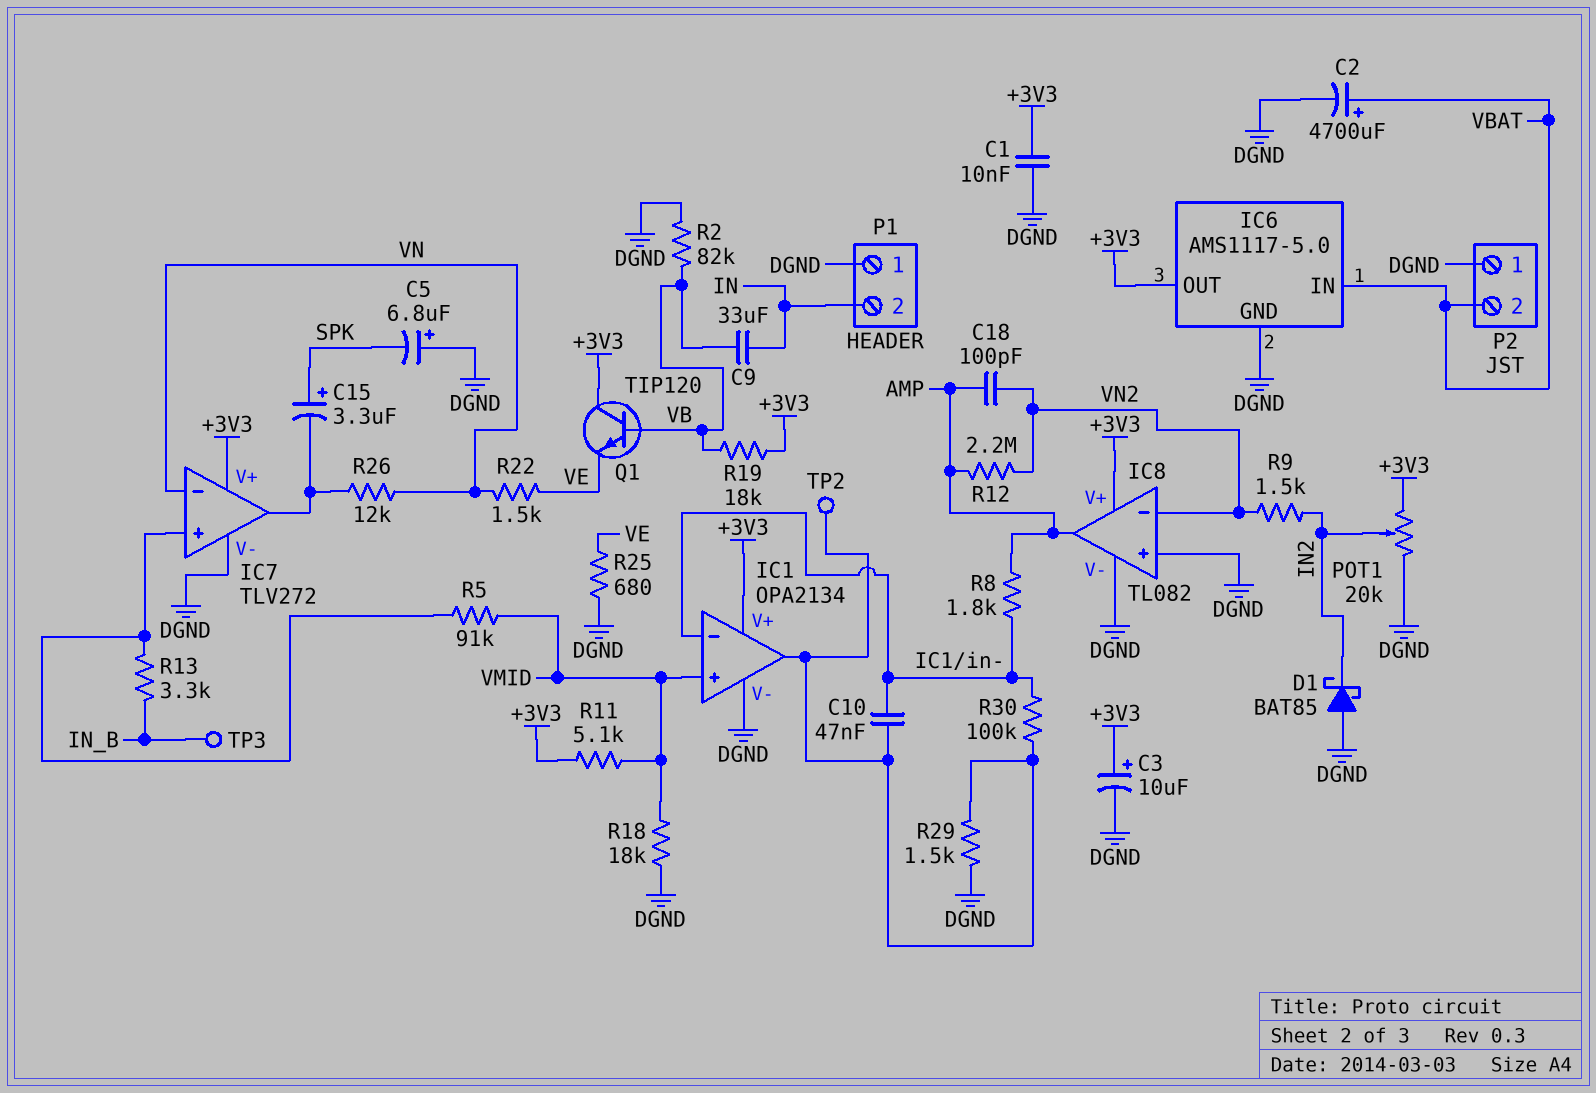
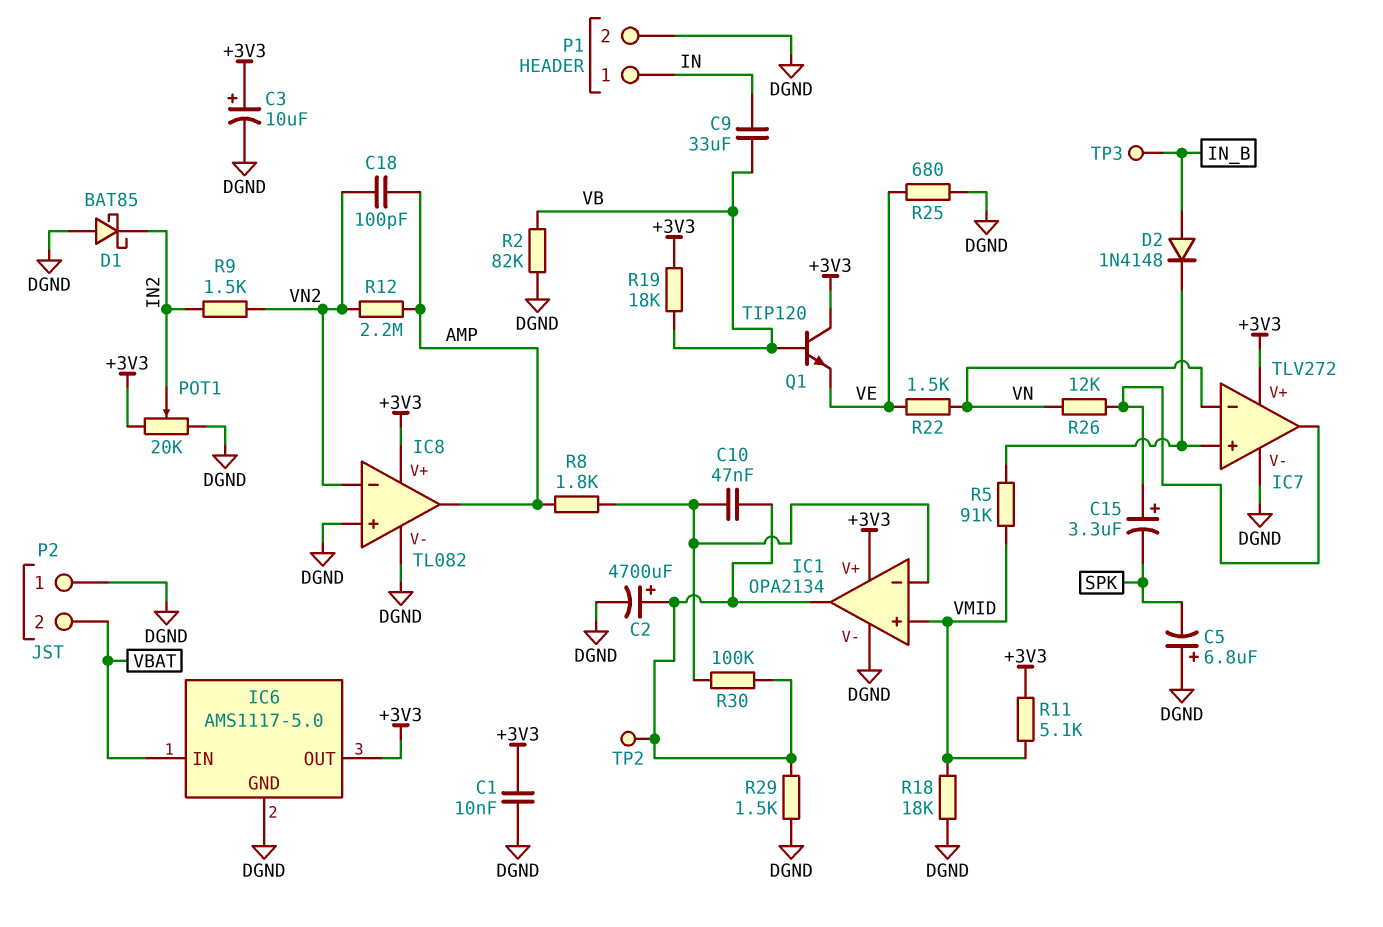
C2: 4700uF (plus VBAT, minus DGND) -> 4700uF (plus IC1/out, minus DGND)
C15: 3.3uF (plus SPK, minus IC7/out) -> 3.3uF (plus IC7/out, minus SPK)
D2: none -> diode 1N4148 (A IN_B, K IC7/in+)
P1 pin 1: DGND -> IN
P1 pin 2: IN -> DGND
R13: 3.3k (IC7/in+, IN_B) -> none

